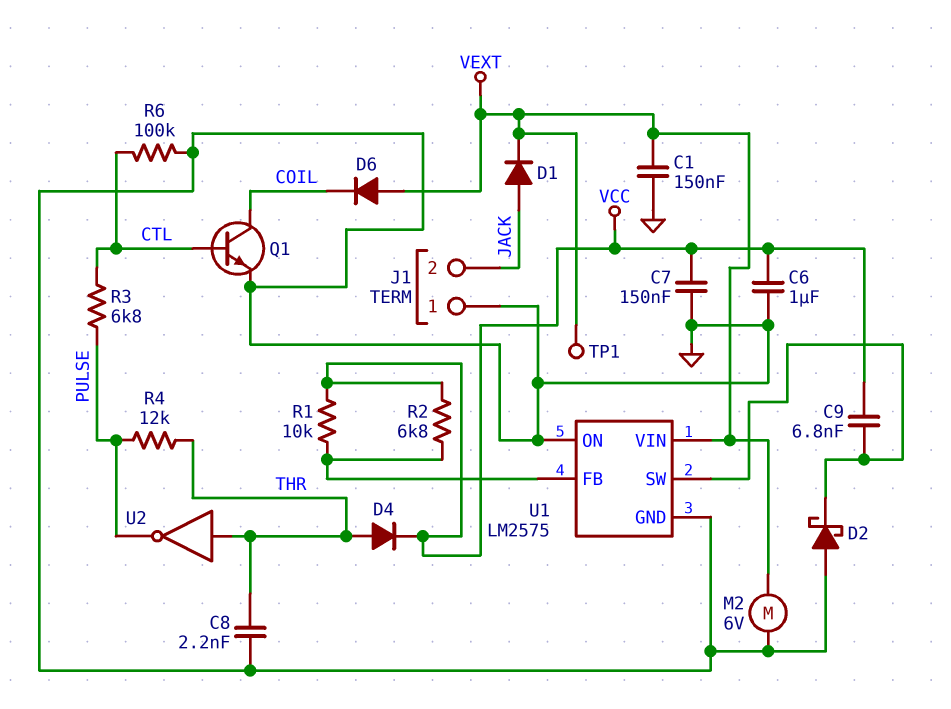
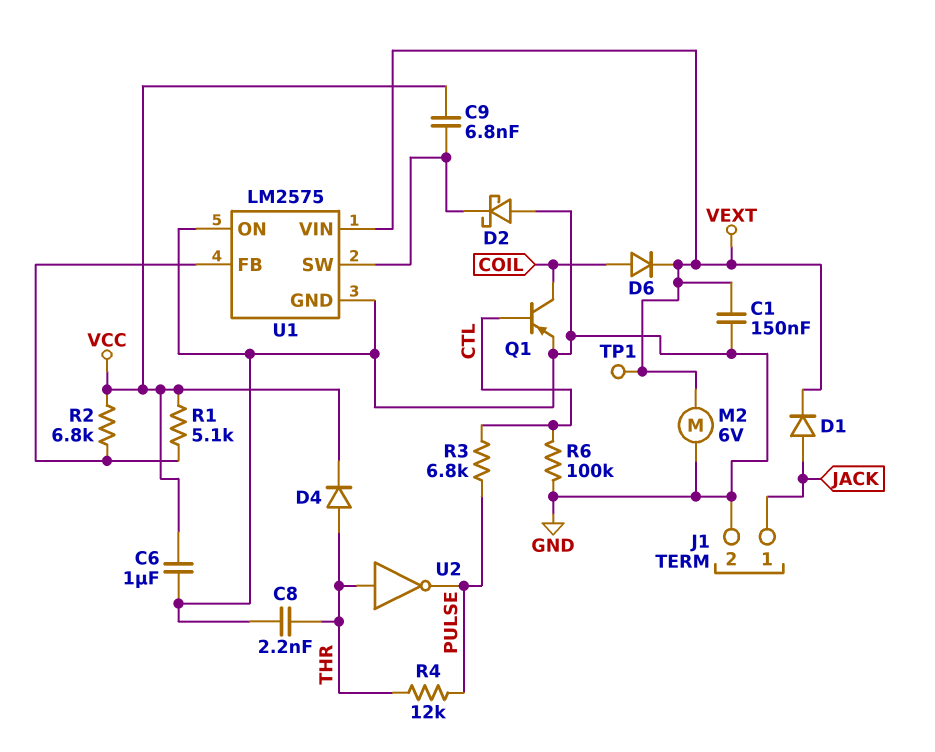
C7: 150nF (GND, VCC) -> none
D6: diode (A VEXT, K COIL) -> diode (A COIL, K VEXT)
J1 pin 1: GND -> JACK
J1 pin 2: JACK -> GND
Q1: NPN (B CTL, C COIL, E GND) -> PNP (B CTL, C COIL, E GND)
R1: 10k (U1/FB, VCC) -> 5.1k (U1/FB, VCC)

